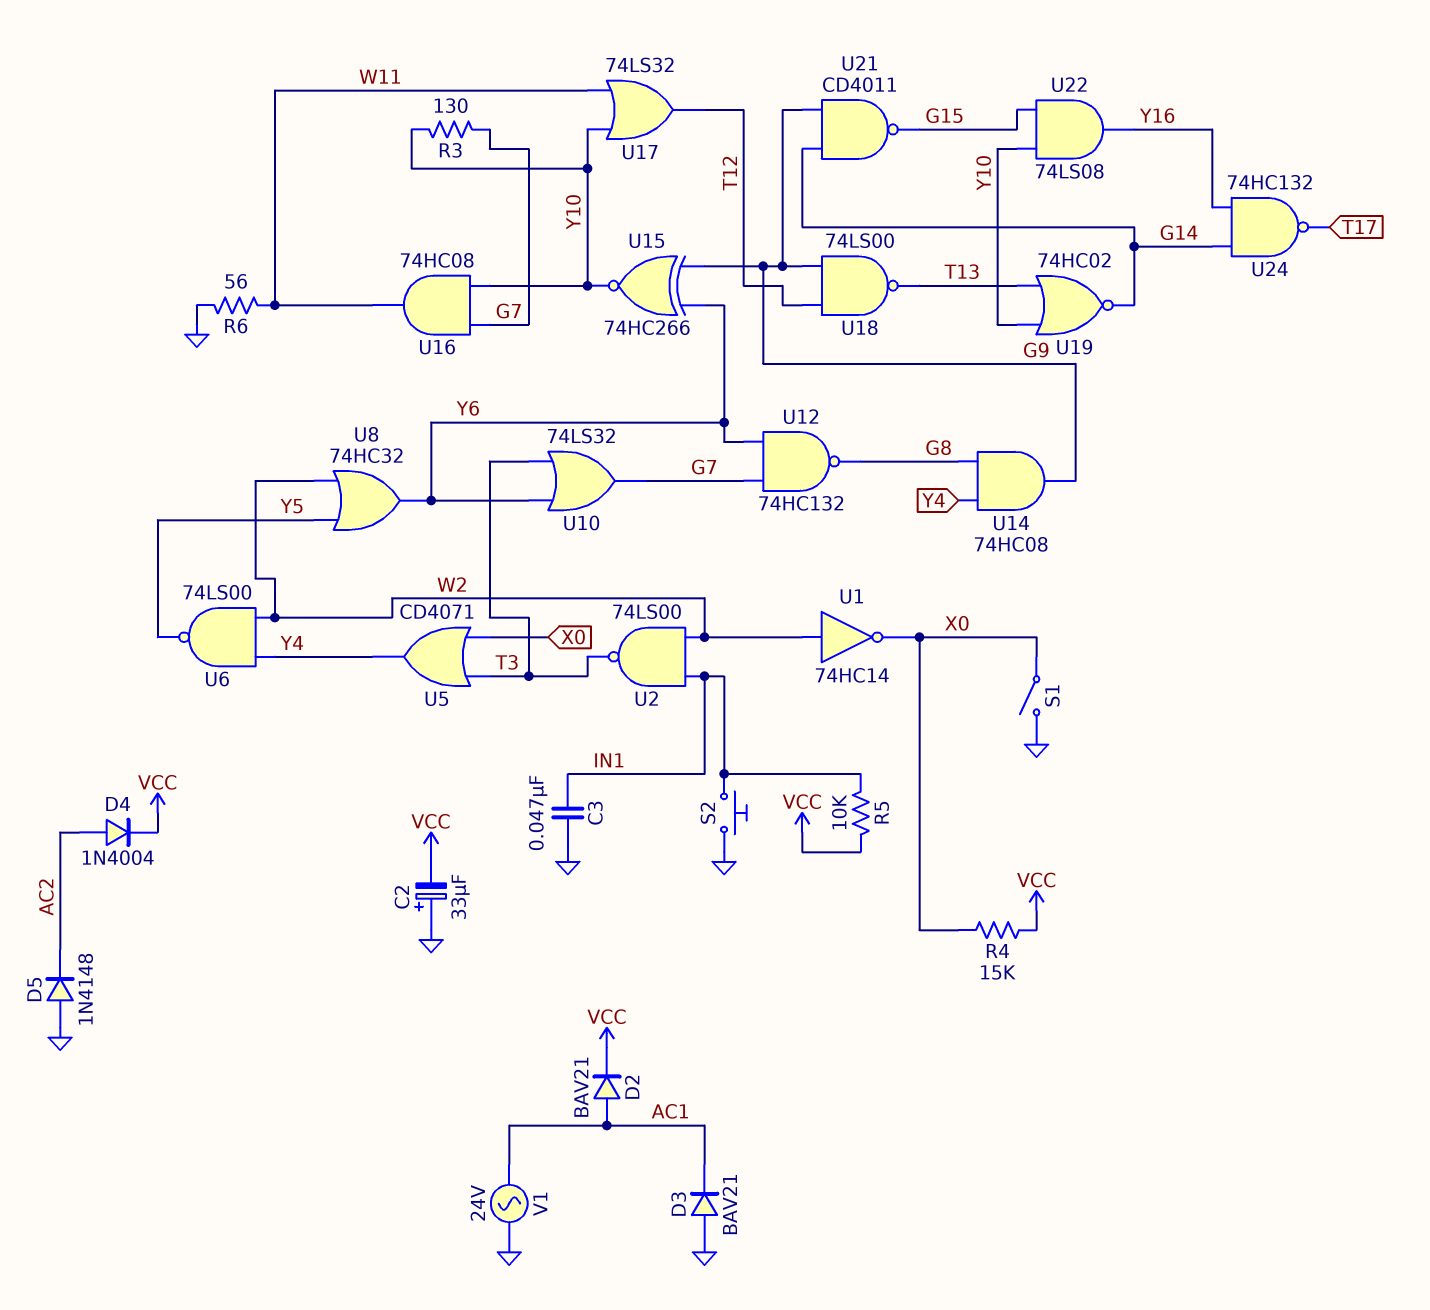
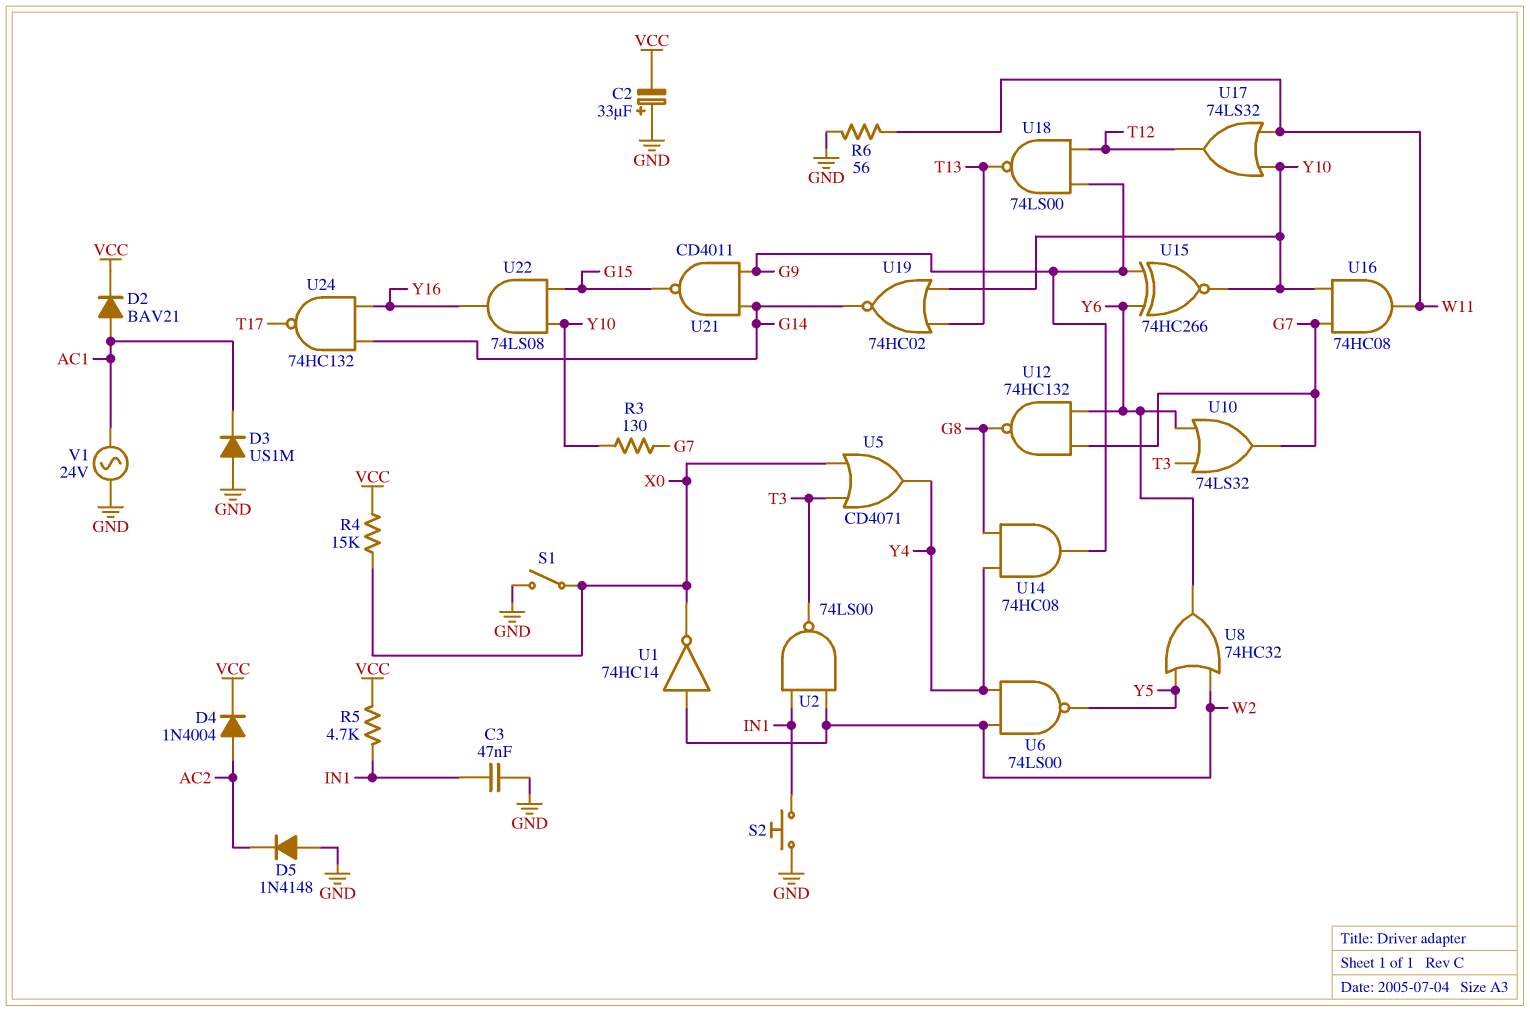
D3: diode BAV21 (A GND, K AC1) -> diode US1M (A GND, K AC1)
R5: 10k (IN1, VCC) -> 4.7k (IN1, VCC)

